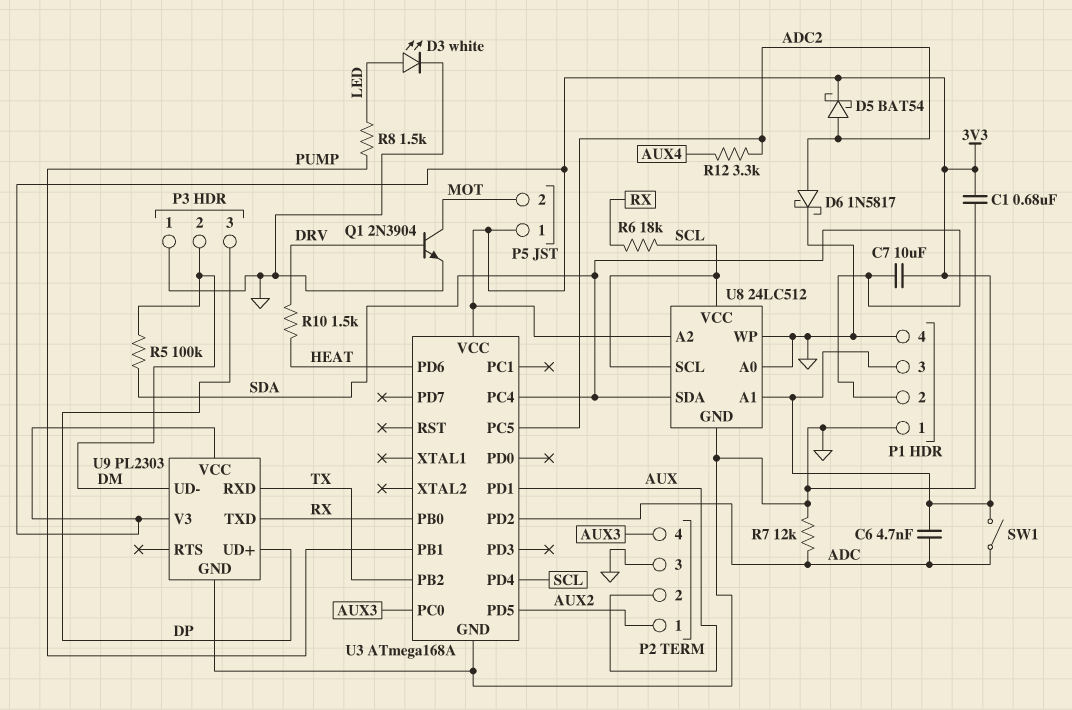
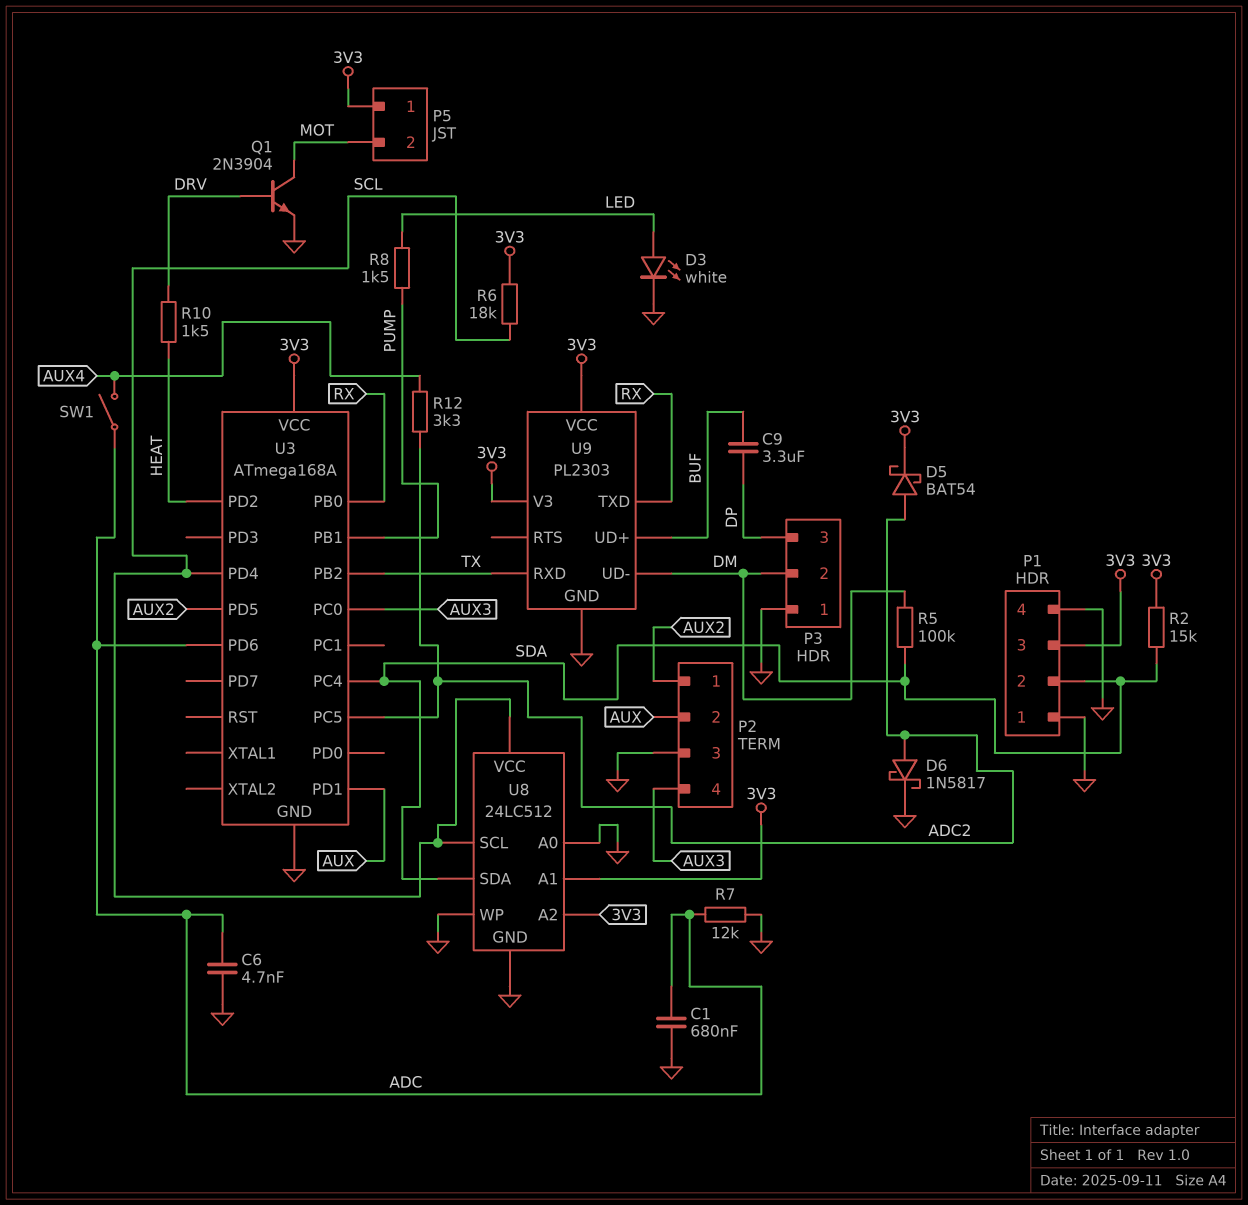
C1: 680nF (3V3, GND) -> 680nF (ADC, GND)
C6: 4.7nF (3V3, ADC) -> 4.7nF (ADC, GND)
C7: 10uF (3V3, SDA) -> none
C9: none -> 3.3uF (BUF, DP)
R2: none -> 15k (3V3, SDA)
R6: 18k (RX, SCL) -> 18k (3V3, SCL)
SW1: switch (3V3, ADC) -> switch (ADC, AUX4)
U3 pin PD2: ADC -> HEAT
U3 pin PD6: HEAT -> ADC
U9 pin UD+: DP -> BUF

